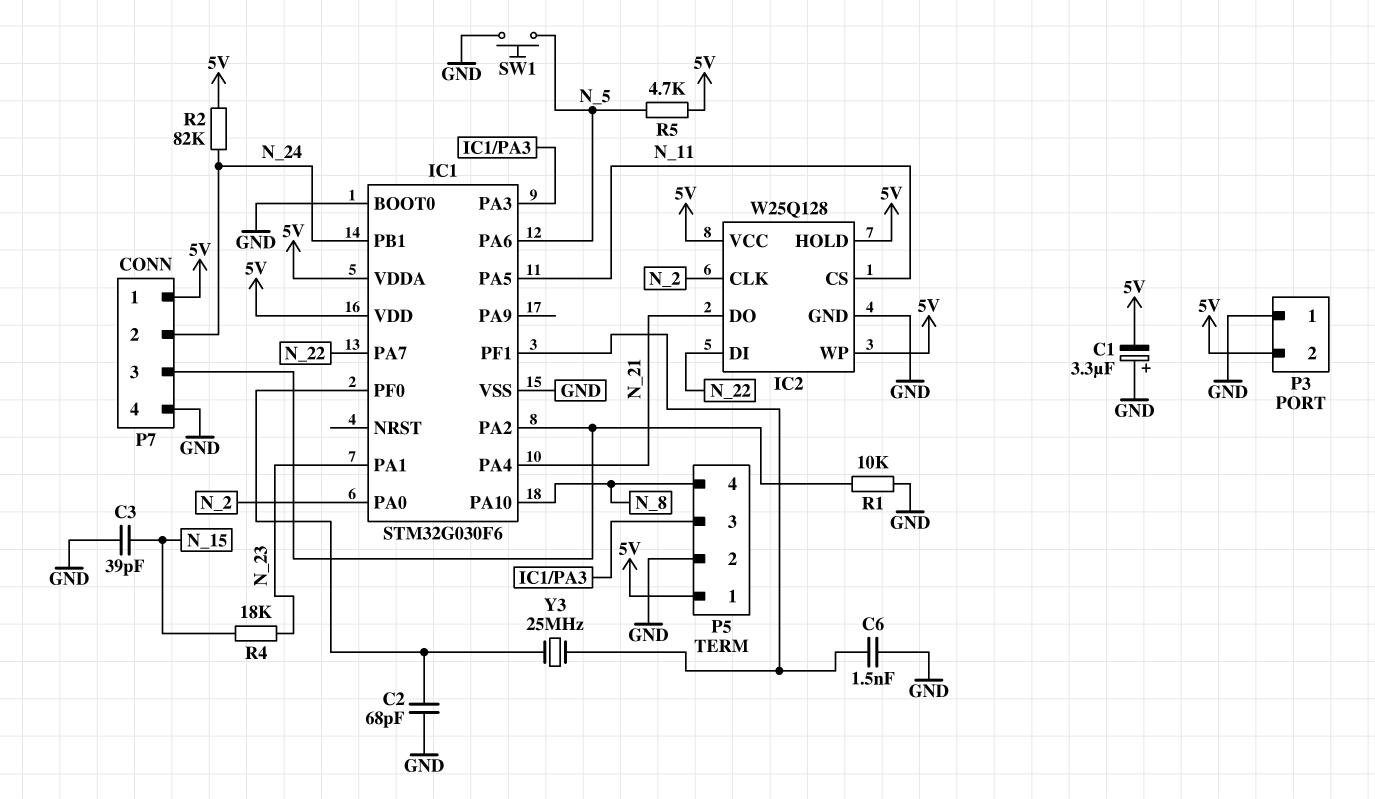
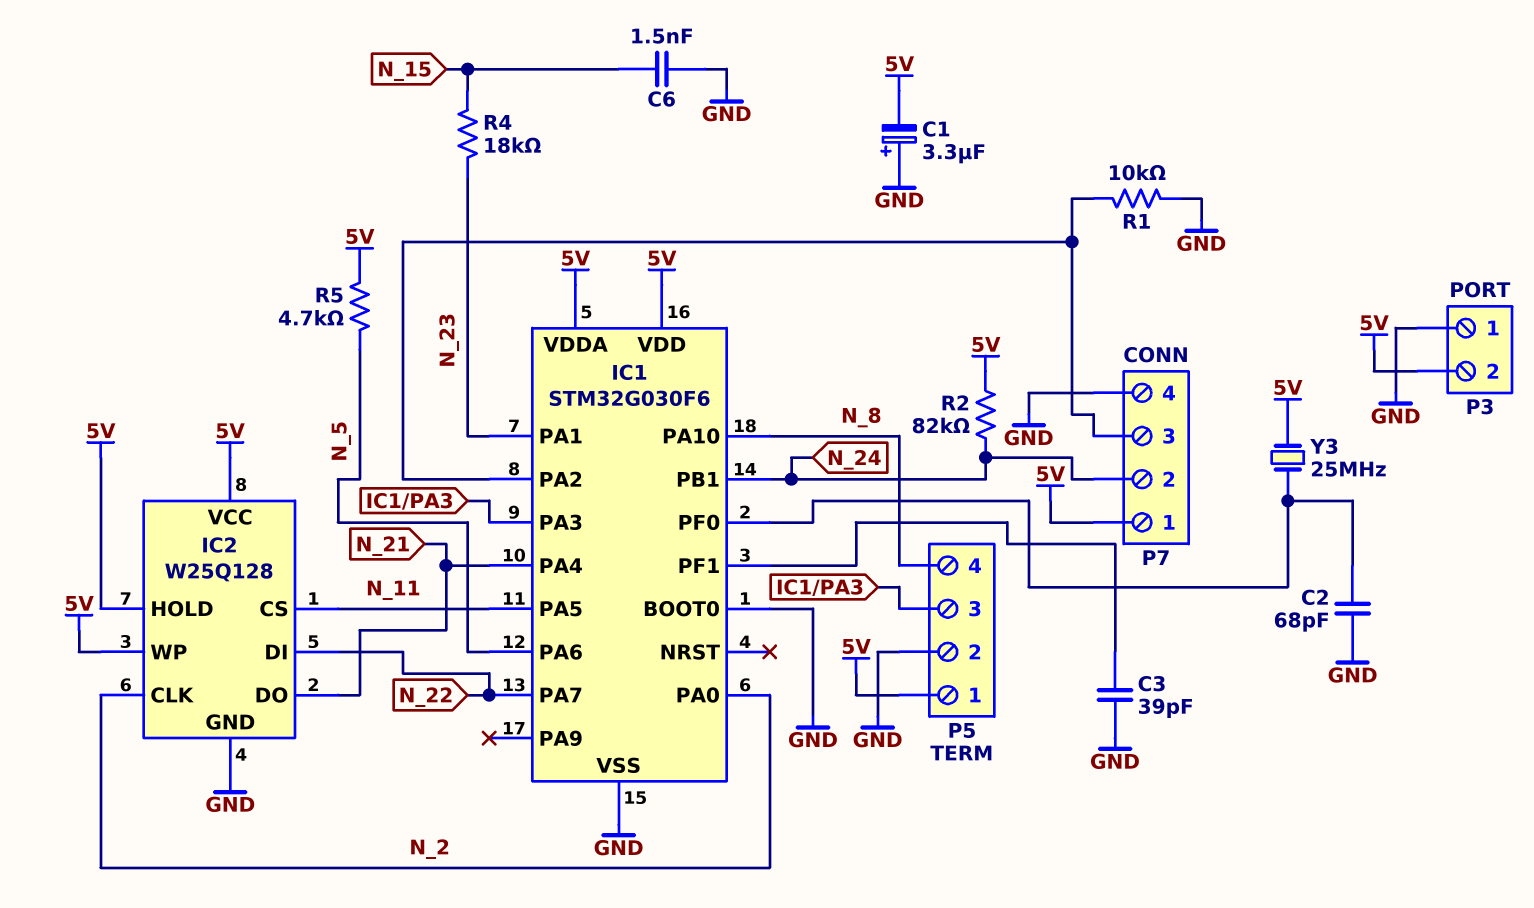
C3: 39pF (GND, N_15) -> 39pF (GND, IC1/PF1)
C6: 1.5nF (GND, IC1/PF1) -> 1.5nF (GND, N_15)
SW1: button (GND, N_5) -> none
Y3: 25MHz (IC1/PF0, IC1/PF1) -> 25MHz (5V, IC1/PF0)

